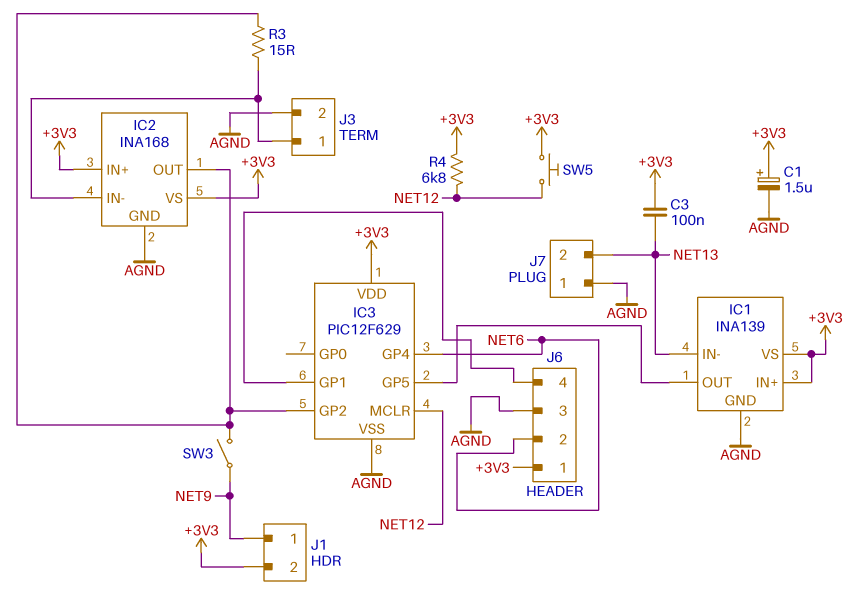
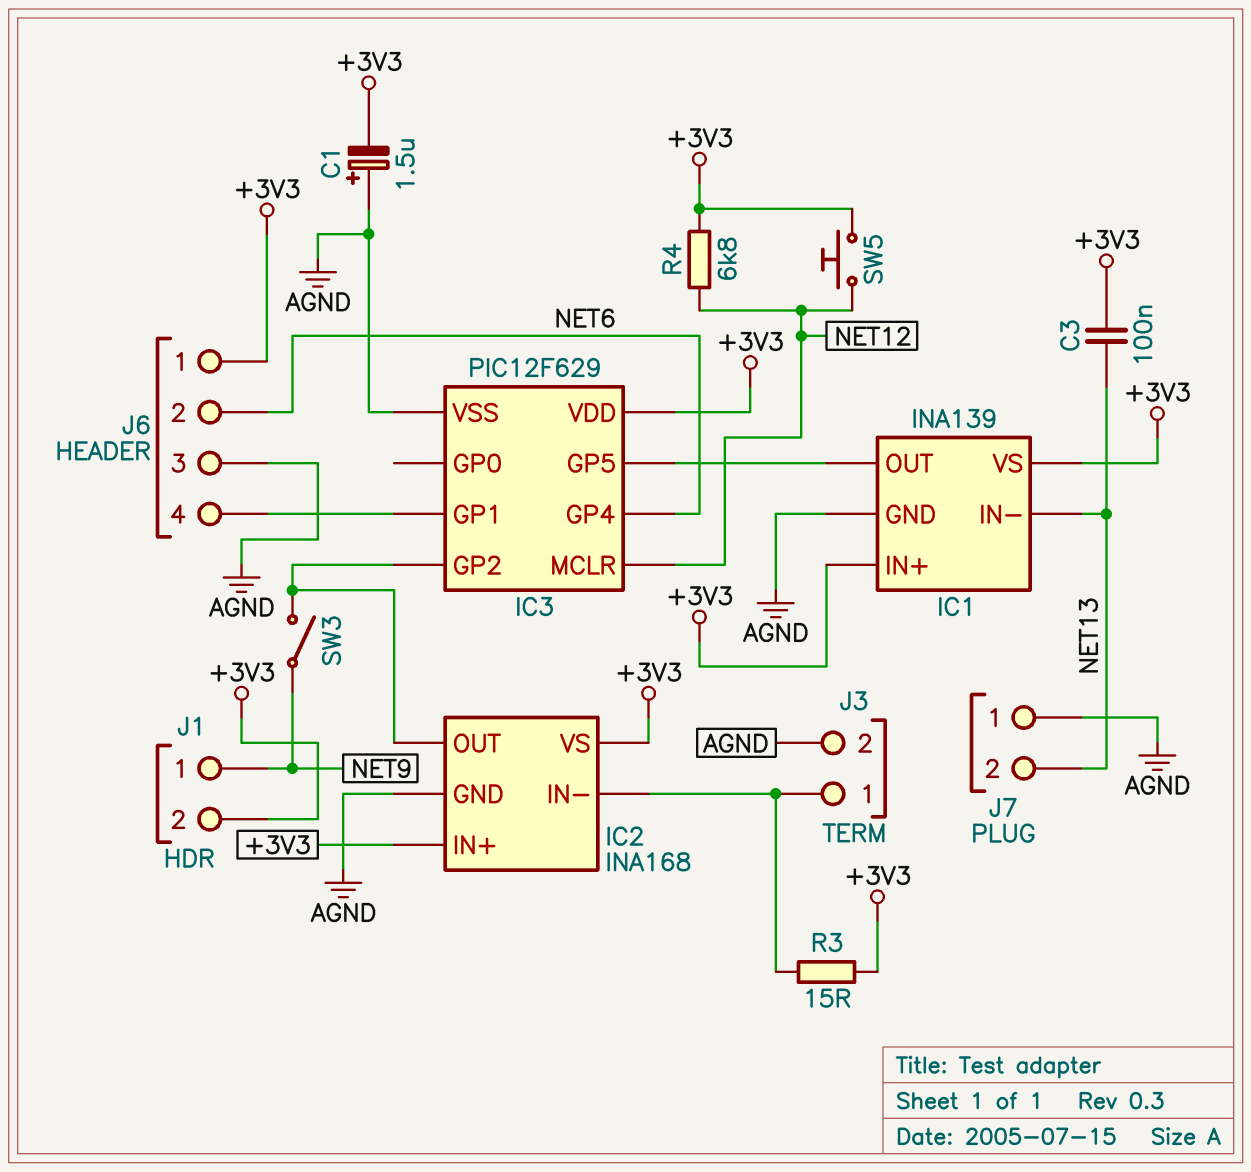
C1: 1.5uF (plus +3V3, minus AGND) -> 1.5uF (plus AGND, minus +3V3)
R3: 15 (IC2/IN-, IC2/OUT) -> 15 (+3V3, IC2/IN-)

